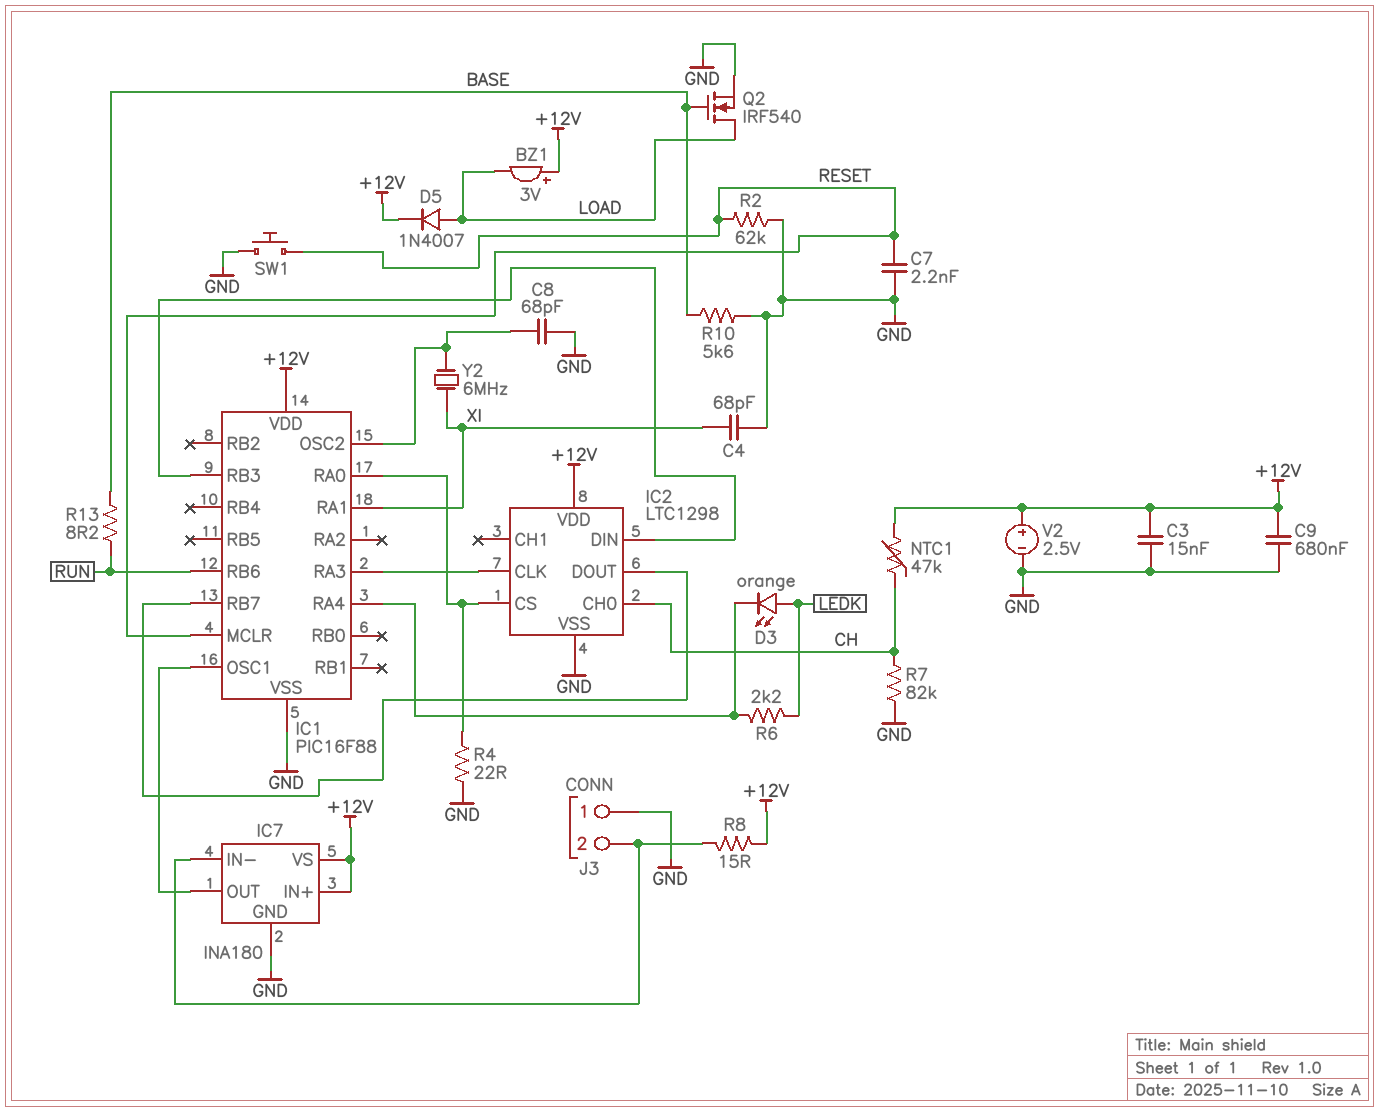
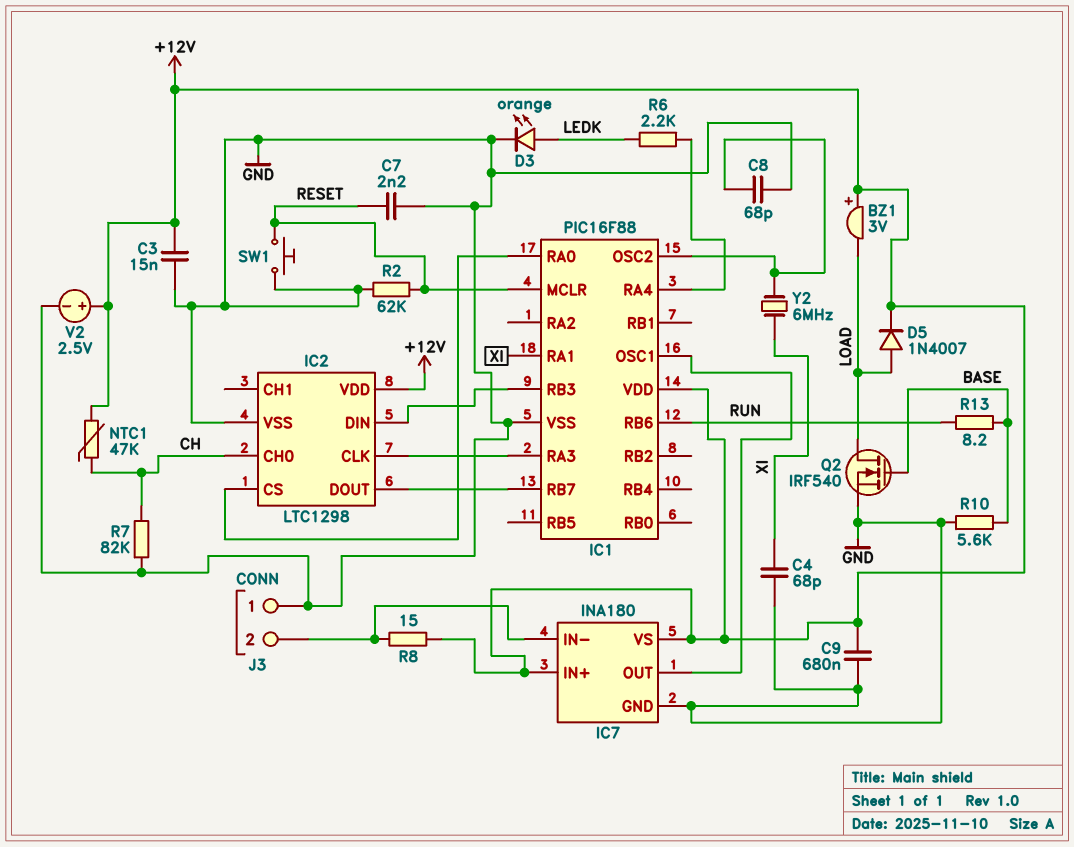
D3: LED orange (A LEDK, K IC1/RA4) -> LED orange (A LEDK, K GND)
R4: 22 (GND, IC1/RA0) -> none

